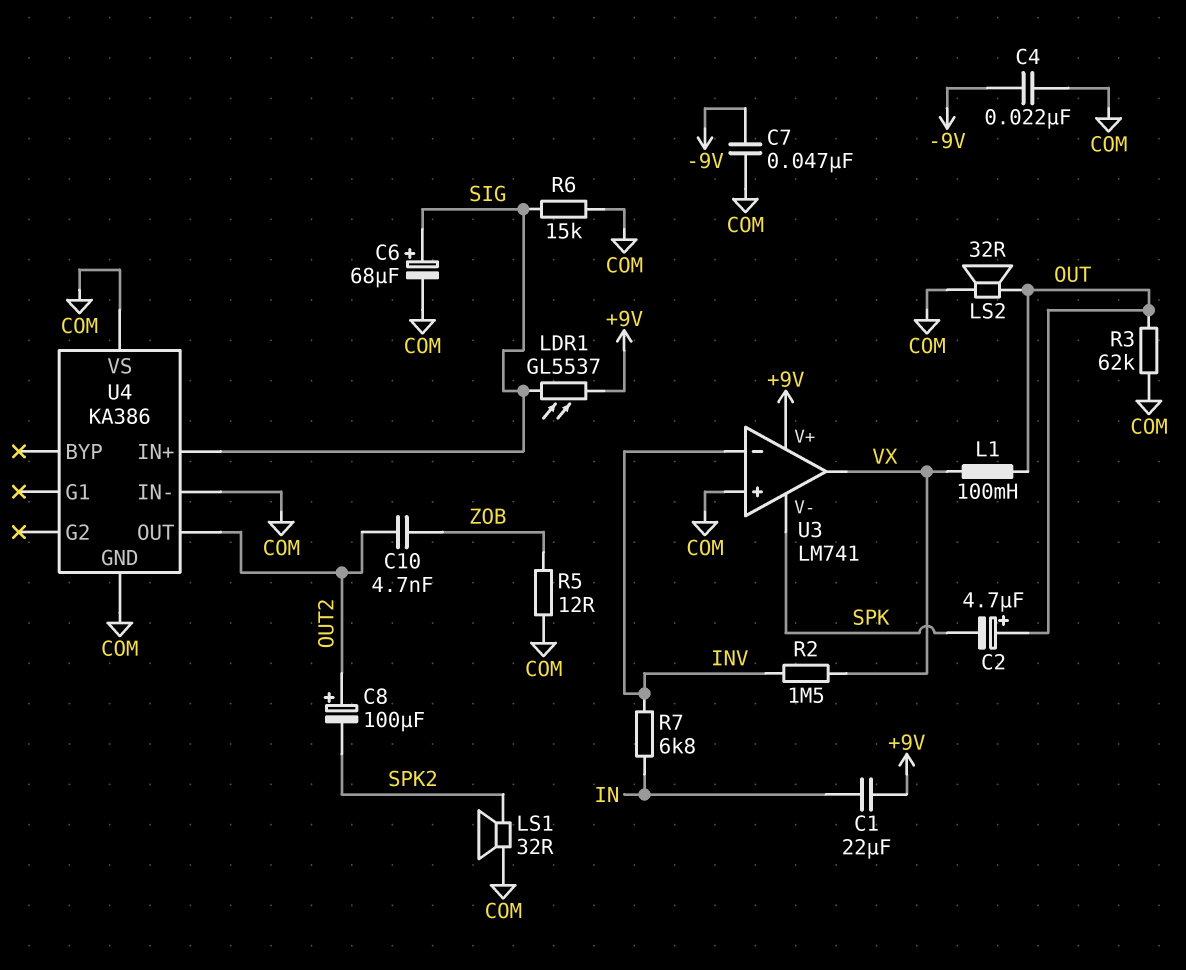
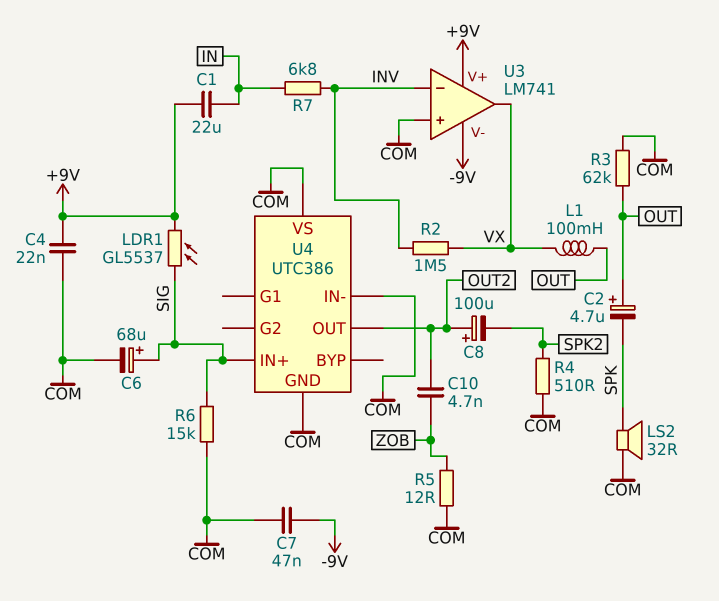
C4: 22nF (-9V, COM) -> 22nF (+9V, COM)
LS1: speaker 32R (COM, SPK2) -> none
LS2: speaker 32R (COM, OUT) -> speaker 32R (COM, SPK)
R4: none -> 510 (COM, SPK2)
U3 pin V-: SPK -> -9V
U4: KA386 -> UTC386

